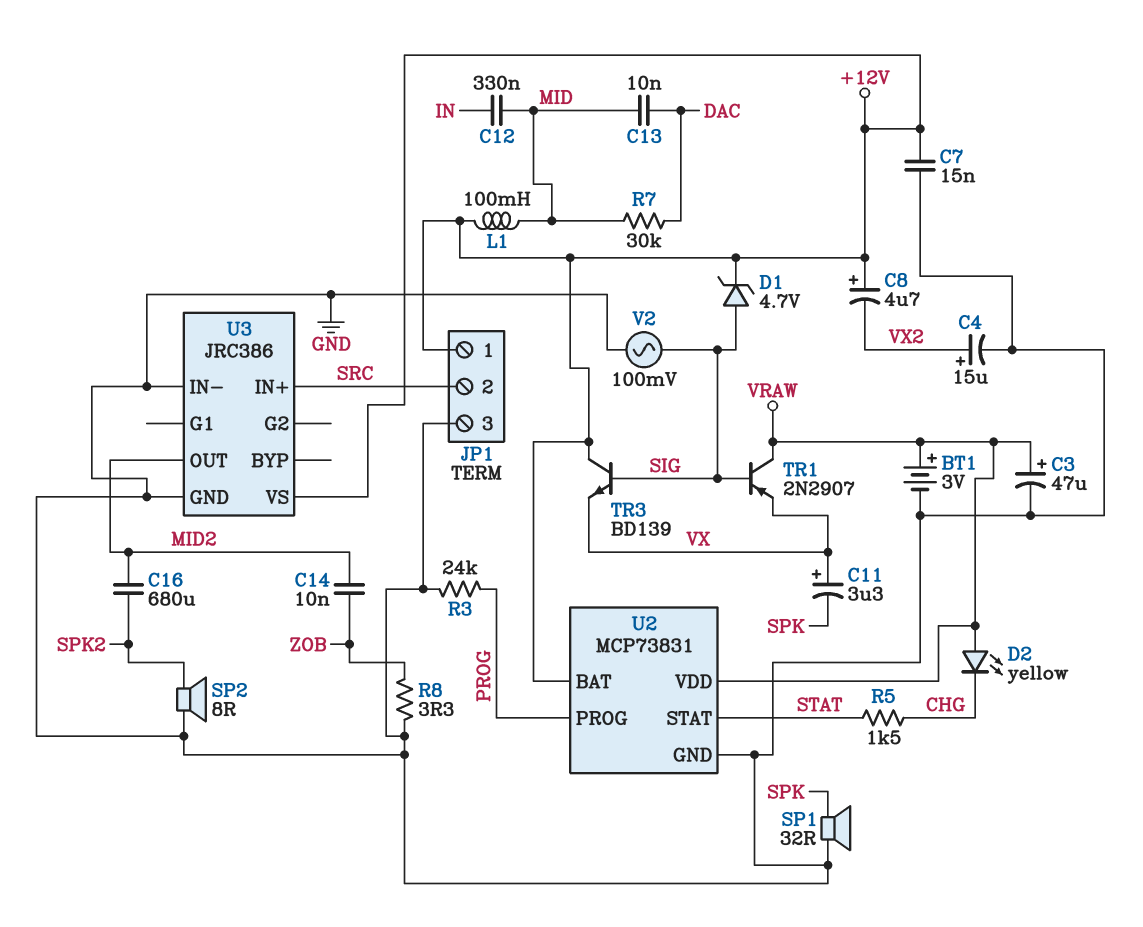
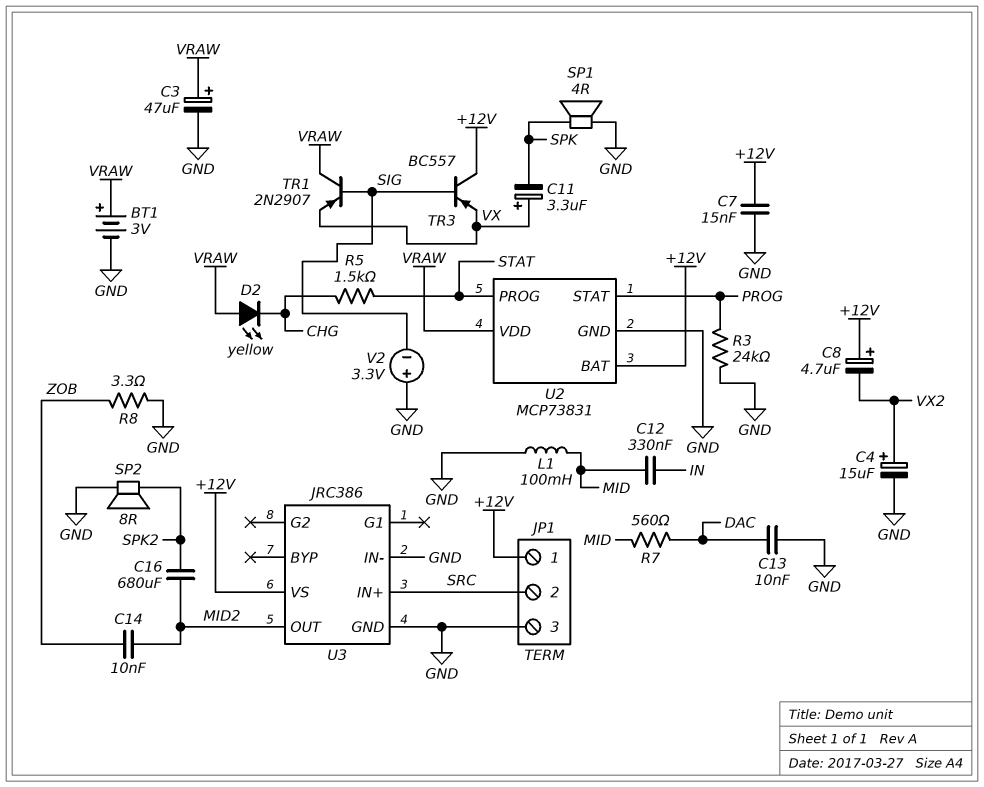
C13: 10nF (DAC, MID) -> 10nF (DAC, GND)
D1: zener 4.7V (A SIG, K +12V) -> none
L1: 100mH (+12V, MID) -> 100mH (GND, MID)
R7: 30k (DAC, MID) -> 560 (DAC, MID)
SP1: speaker 32R (GND, SPK) -> speaker 4R (GND, SPK)
TR3: NPN BD139 (B SIG, C +12V, E VX) -> PNP BC557 (B SIG, C +12V, E VX)
U2 pin PROG: PROG -> STAT
U2 pin STAT: STAT -> PROG
V2: AC 100mV (GND, SIG) -> 3.3V (plus GND, minus SIG)

